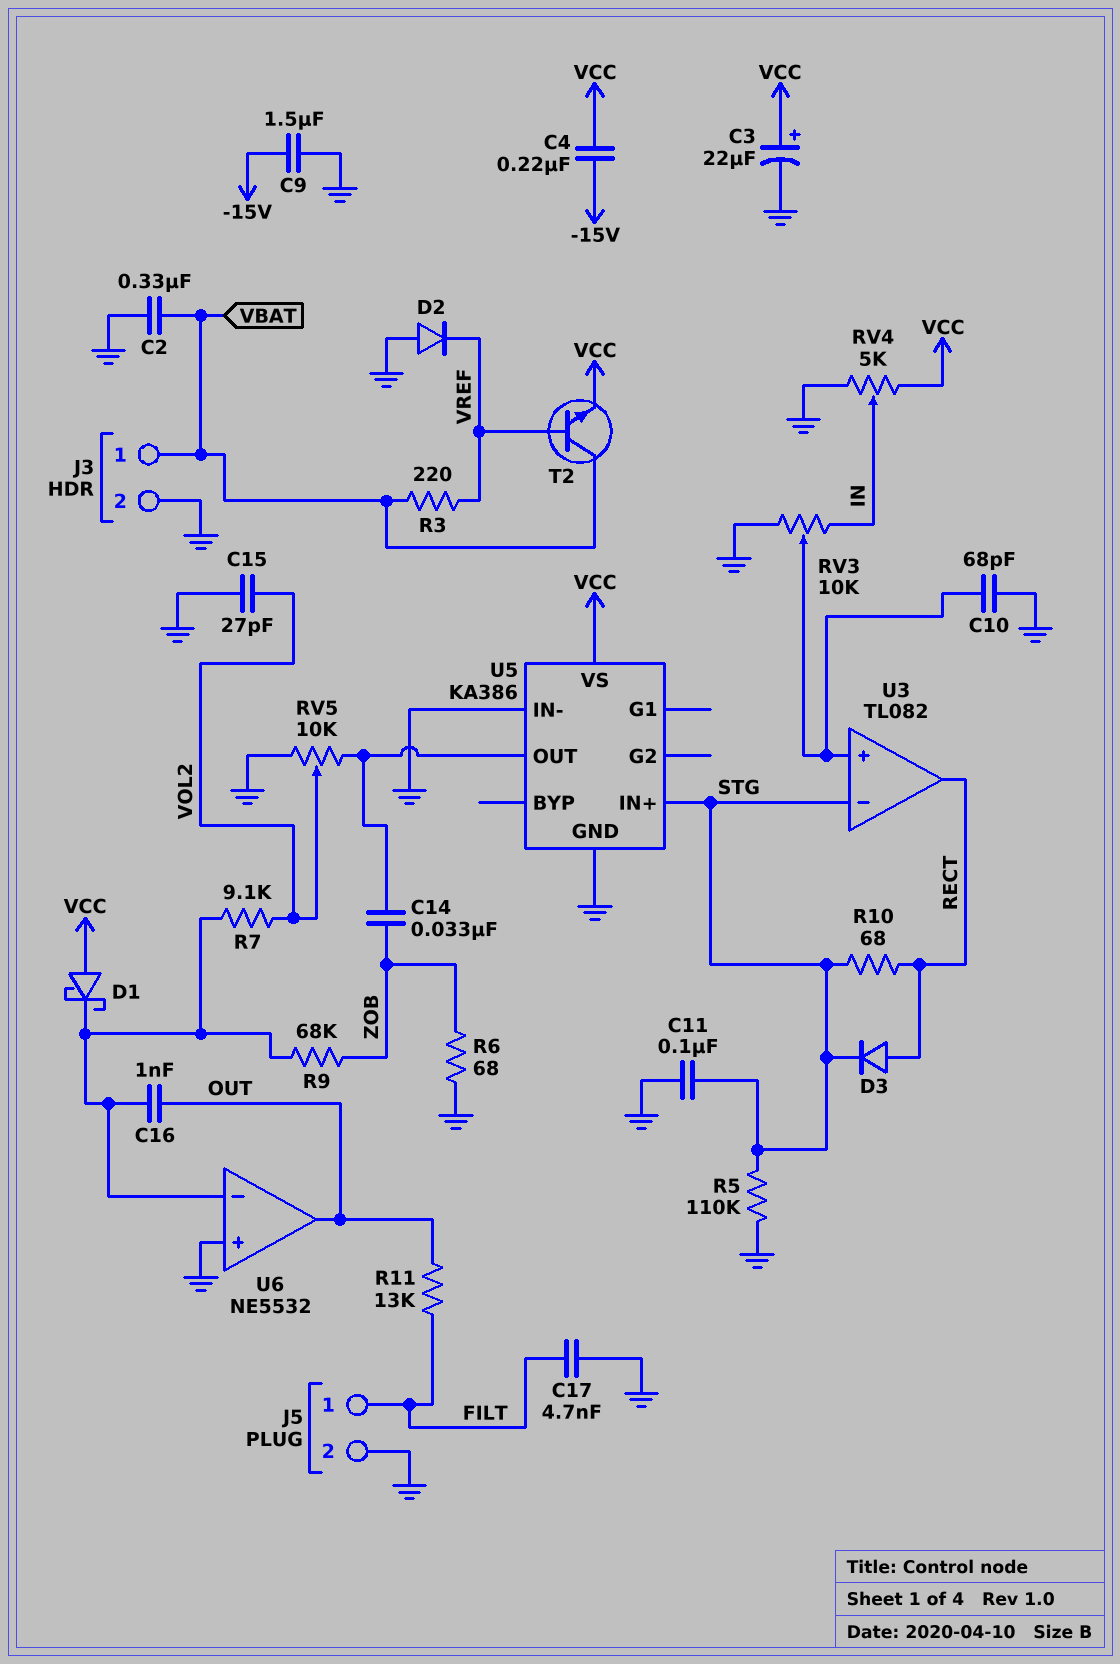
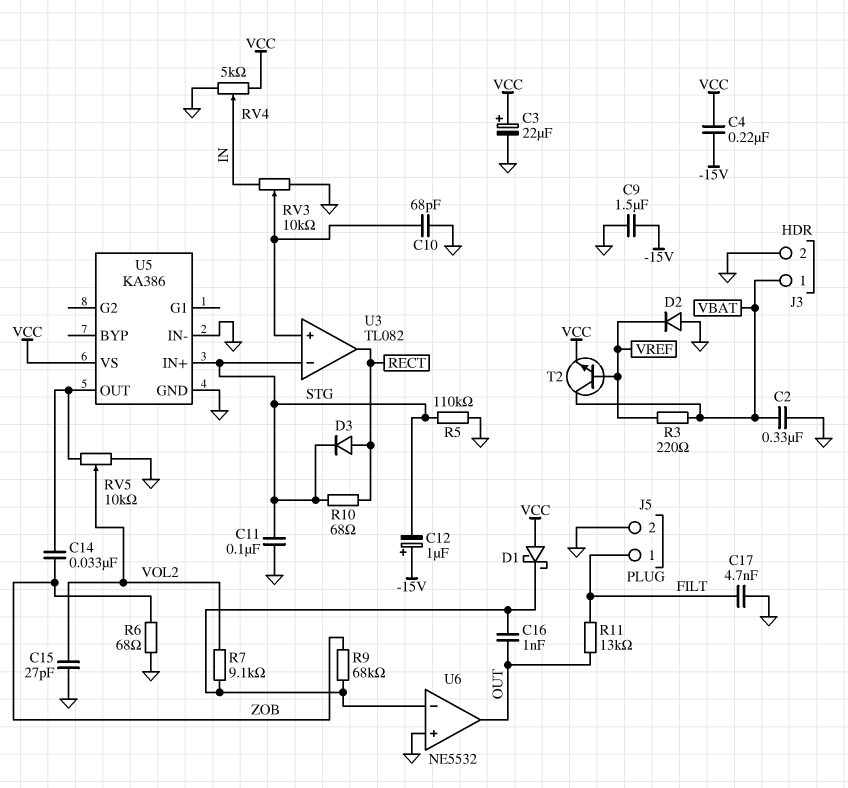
C12: none -> 1uF (plus -15V, minus STG)

